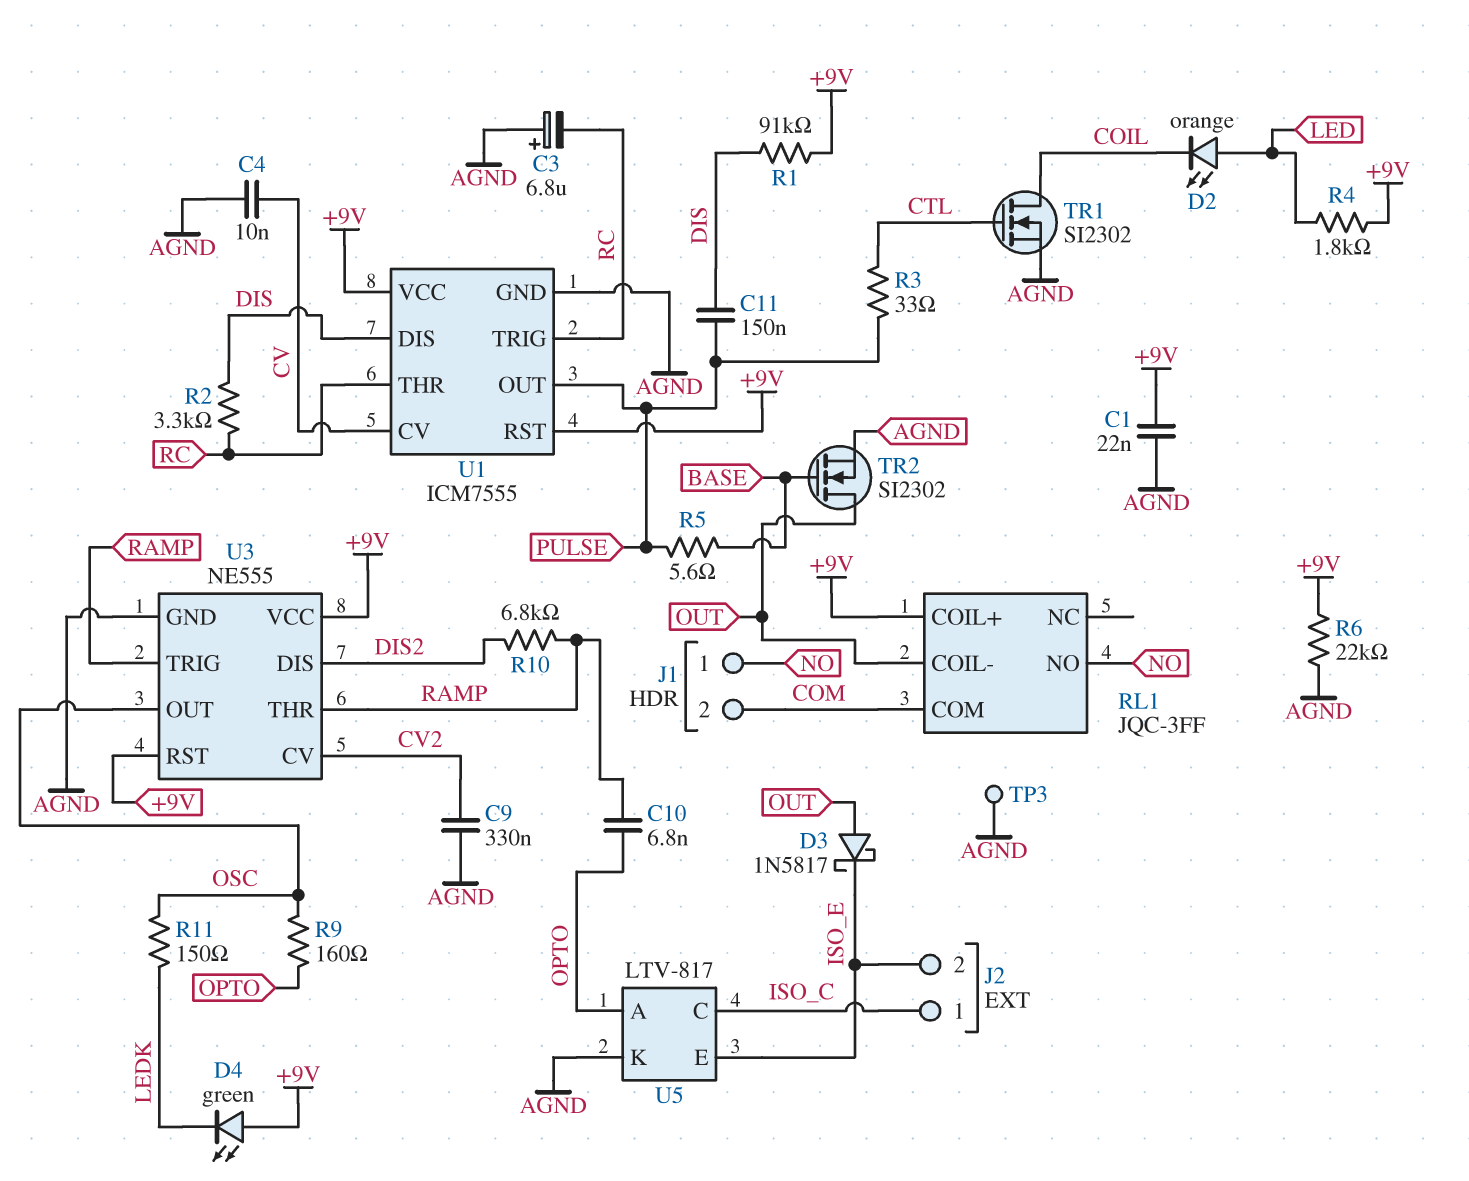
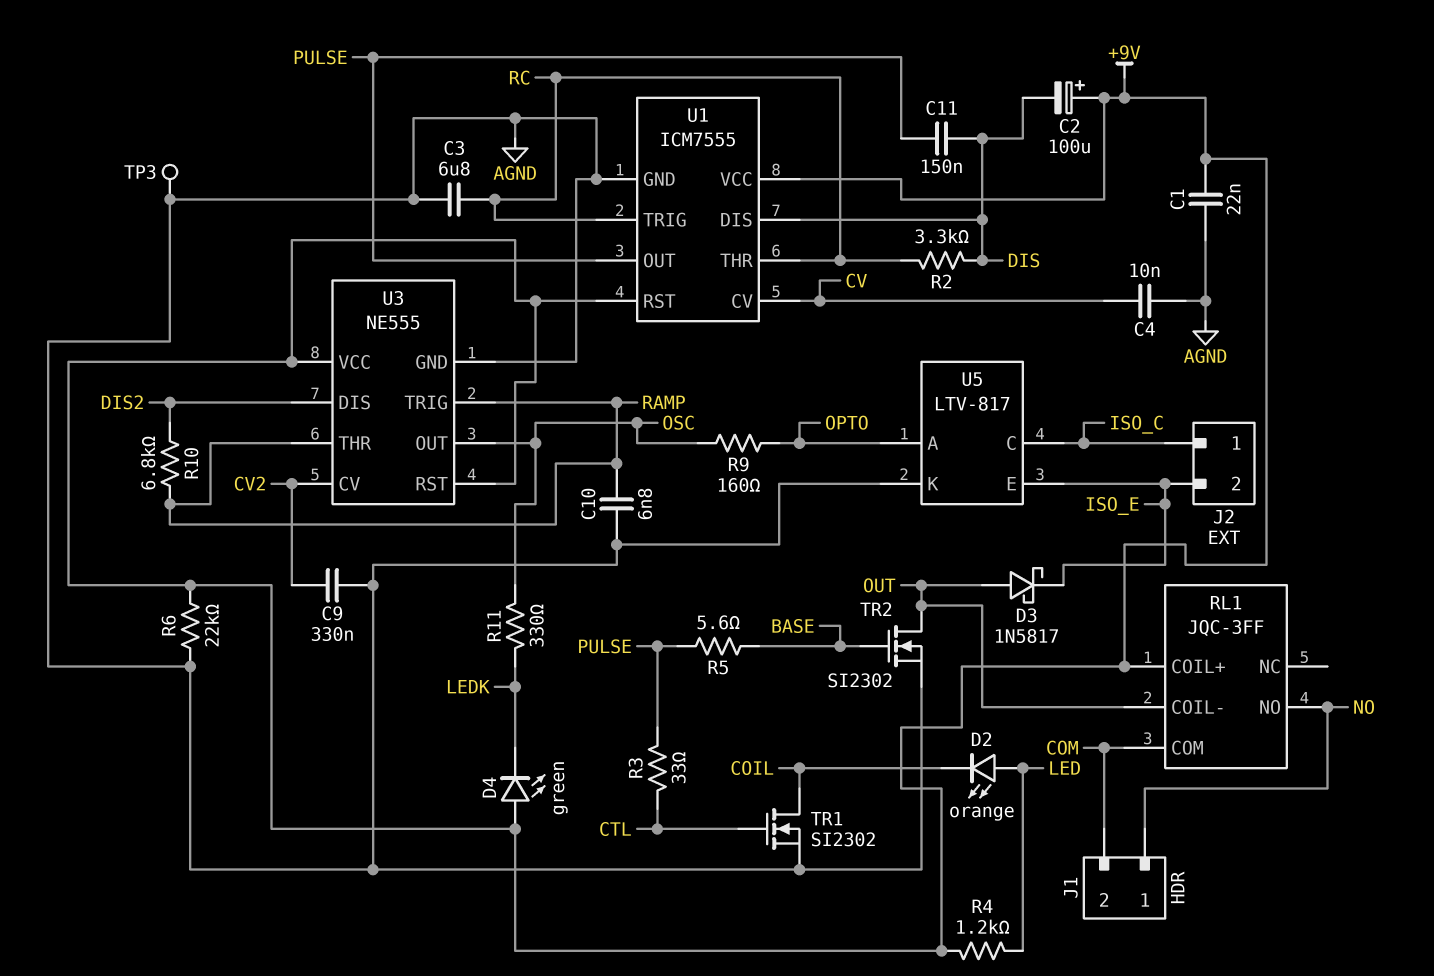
C2: none -> 100uF (plus +9V, minus DIS)
C3: 6.8uF (plus AGND, minus RC) -> 6.8uF (AGND, RC)
C10: 6.8nF (OPTO, RAMP) -> 6.8nF (AGND, RAMP)
R1: 91k (+9V, DIS) -> none
R4: 1.8k (+9V, LED) -> 1.2k (+9V, LED)
R11: 150 (LEDK, OSC) -> 330 (LEDK, OSC)

